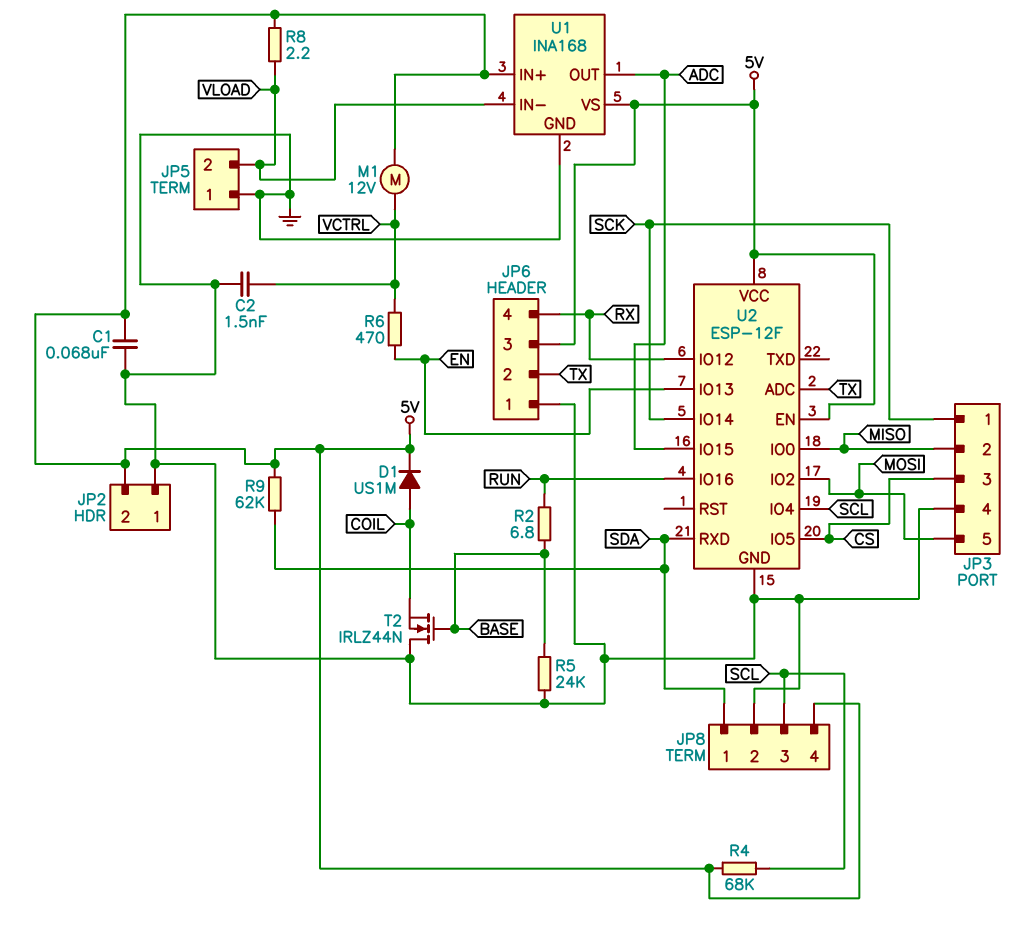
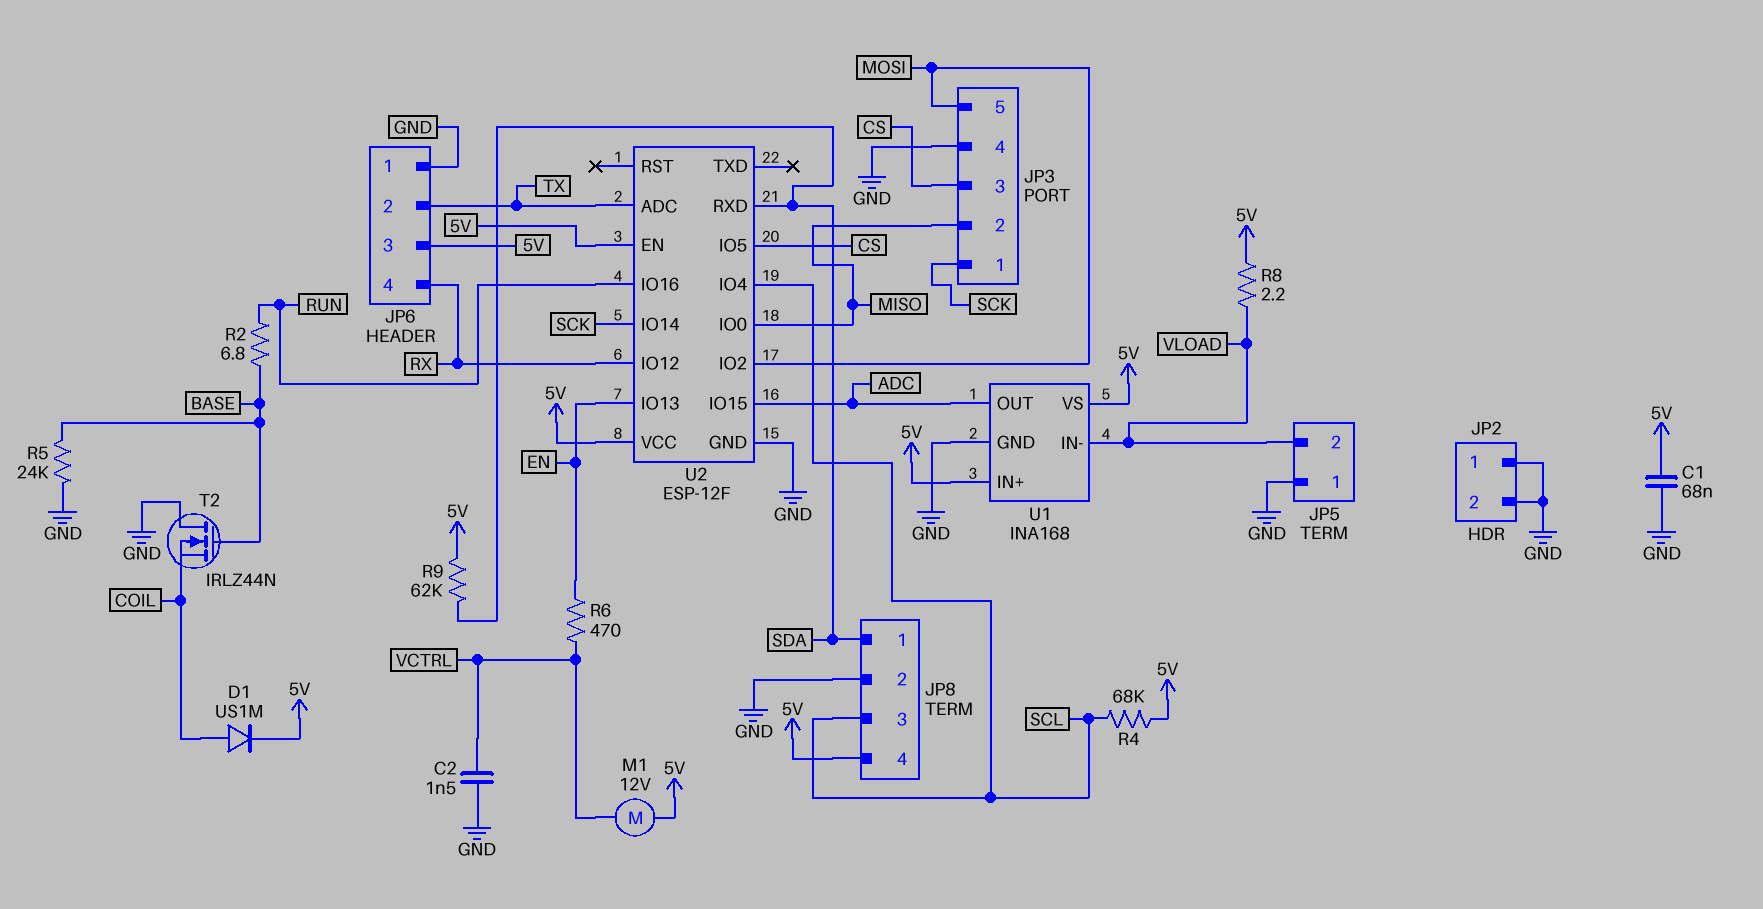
JP2 pin 2: 5V -> GND

